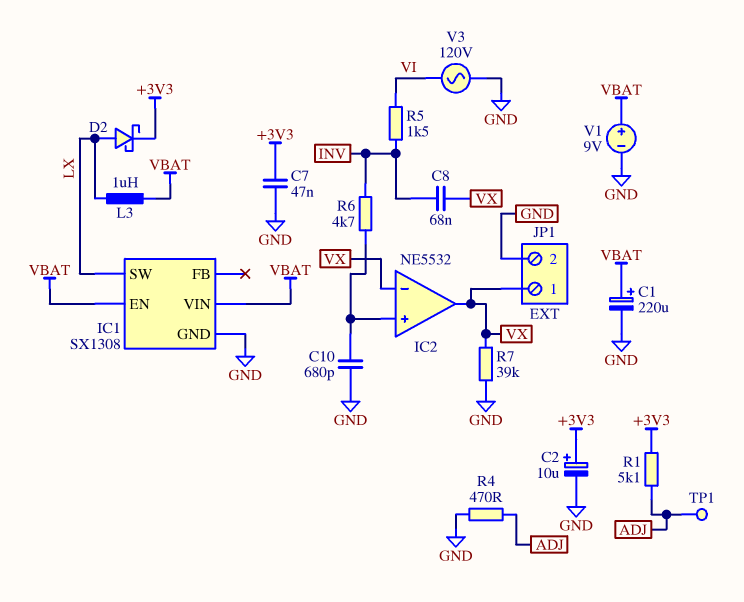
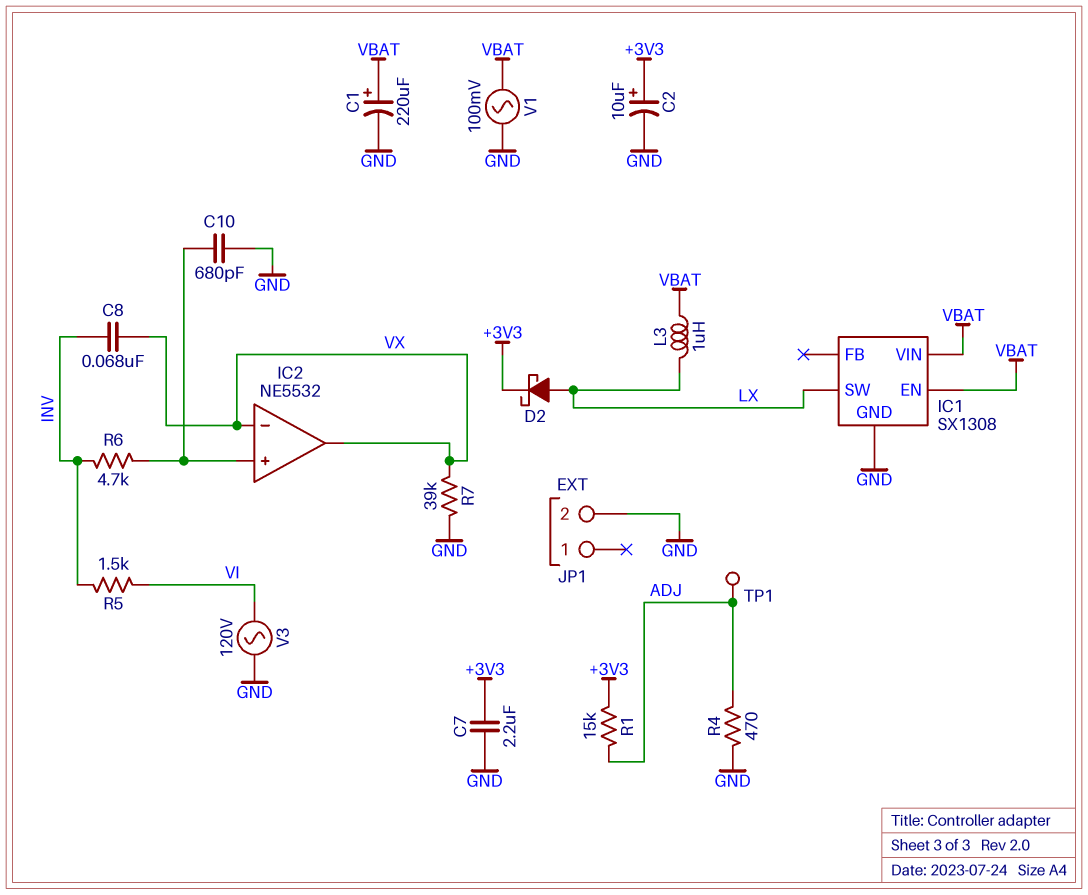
C7: 47nF (+3V3, GND) -> 2.2uF (+3V3, GND)
JP1 pin 1: VX -> none
R1: 5.1k (+3V3, ADJ) -> 15k (+3V3, ADJ)
V1: 9V (plus VBAT, minus GND) -> AC 100mV (GND, VBAT)

